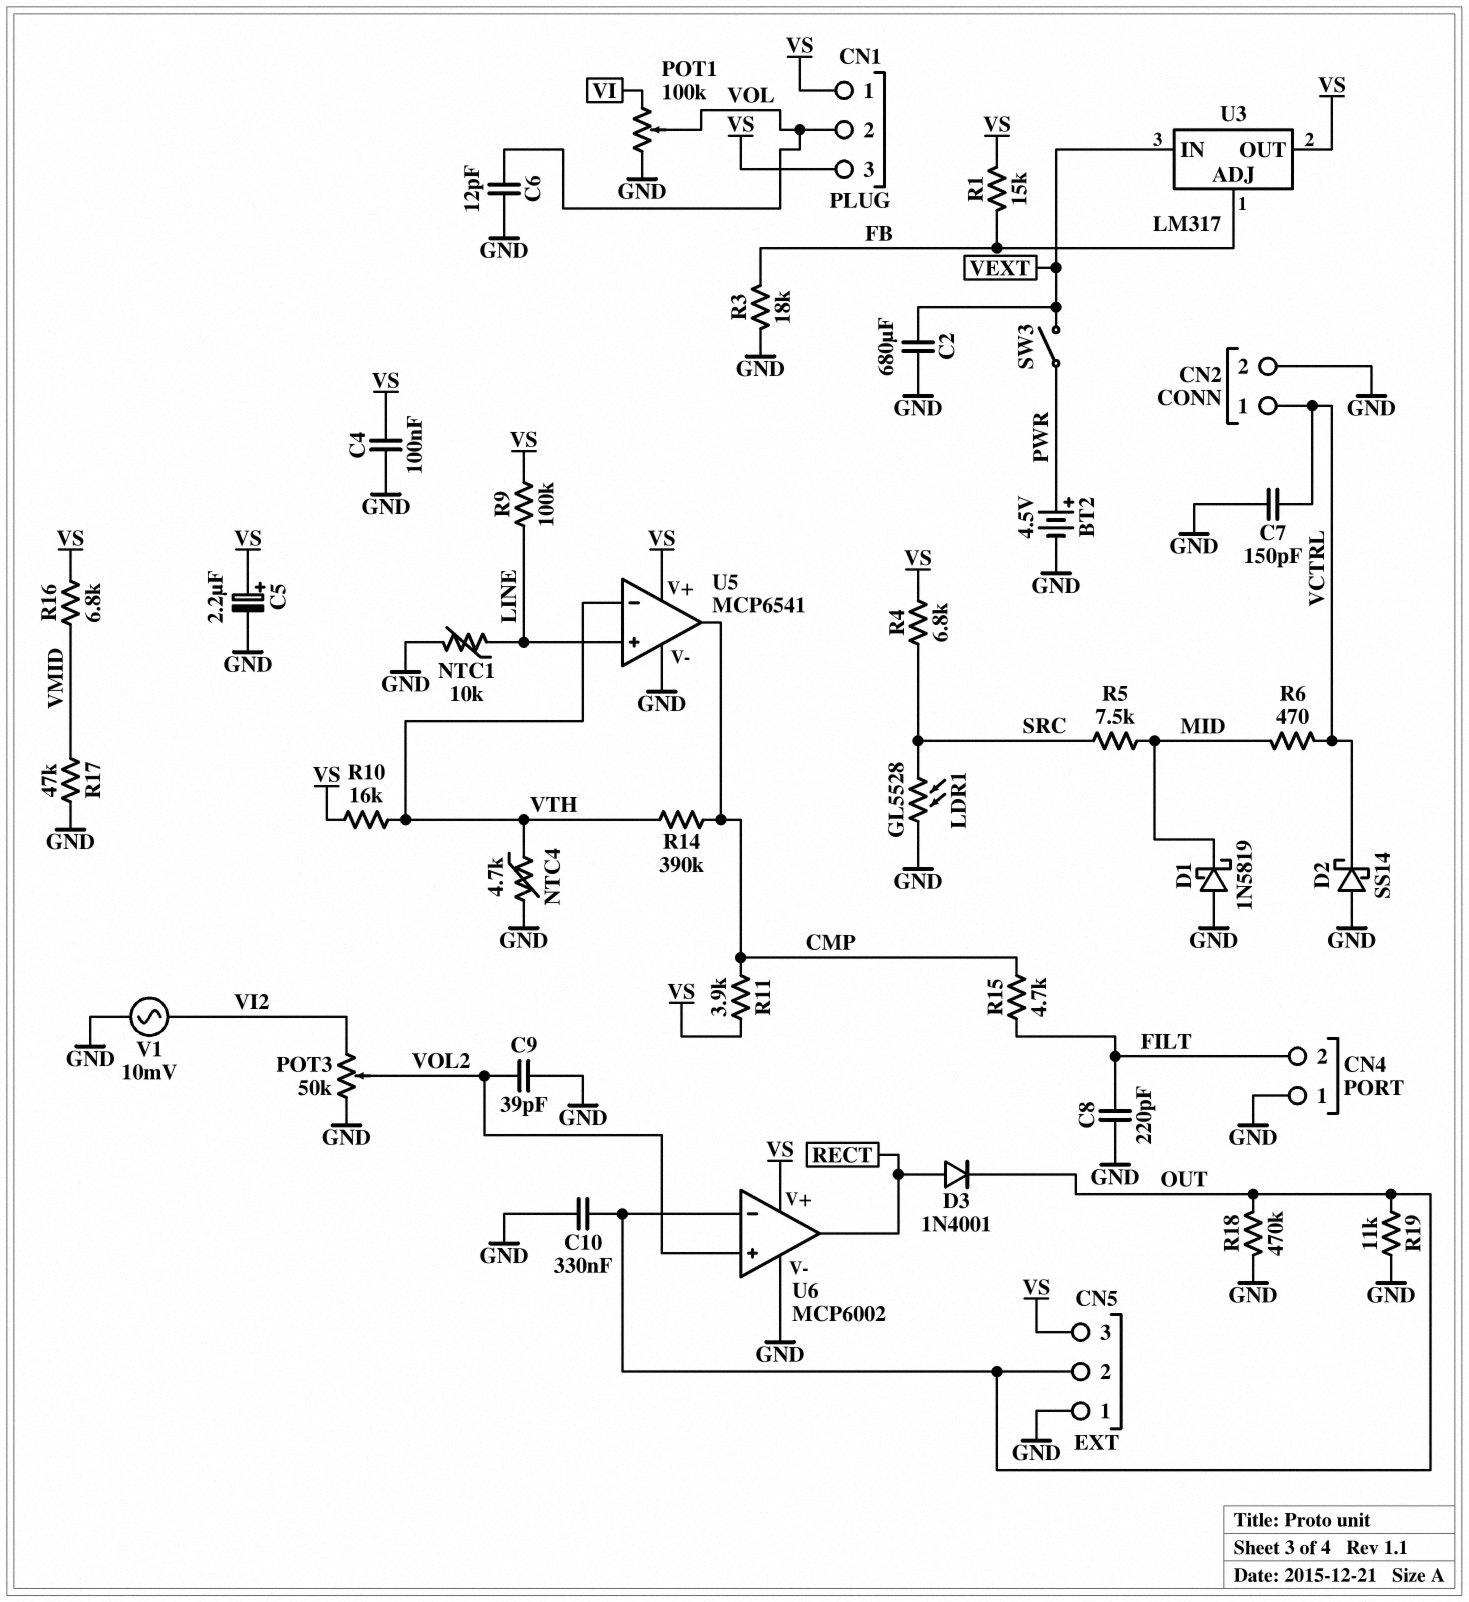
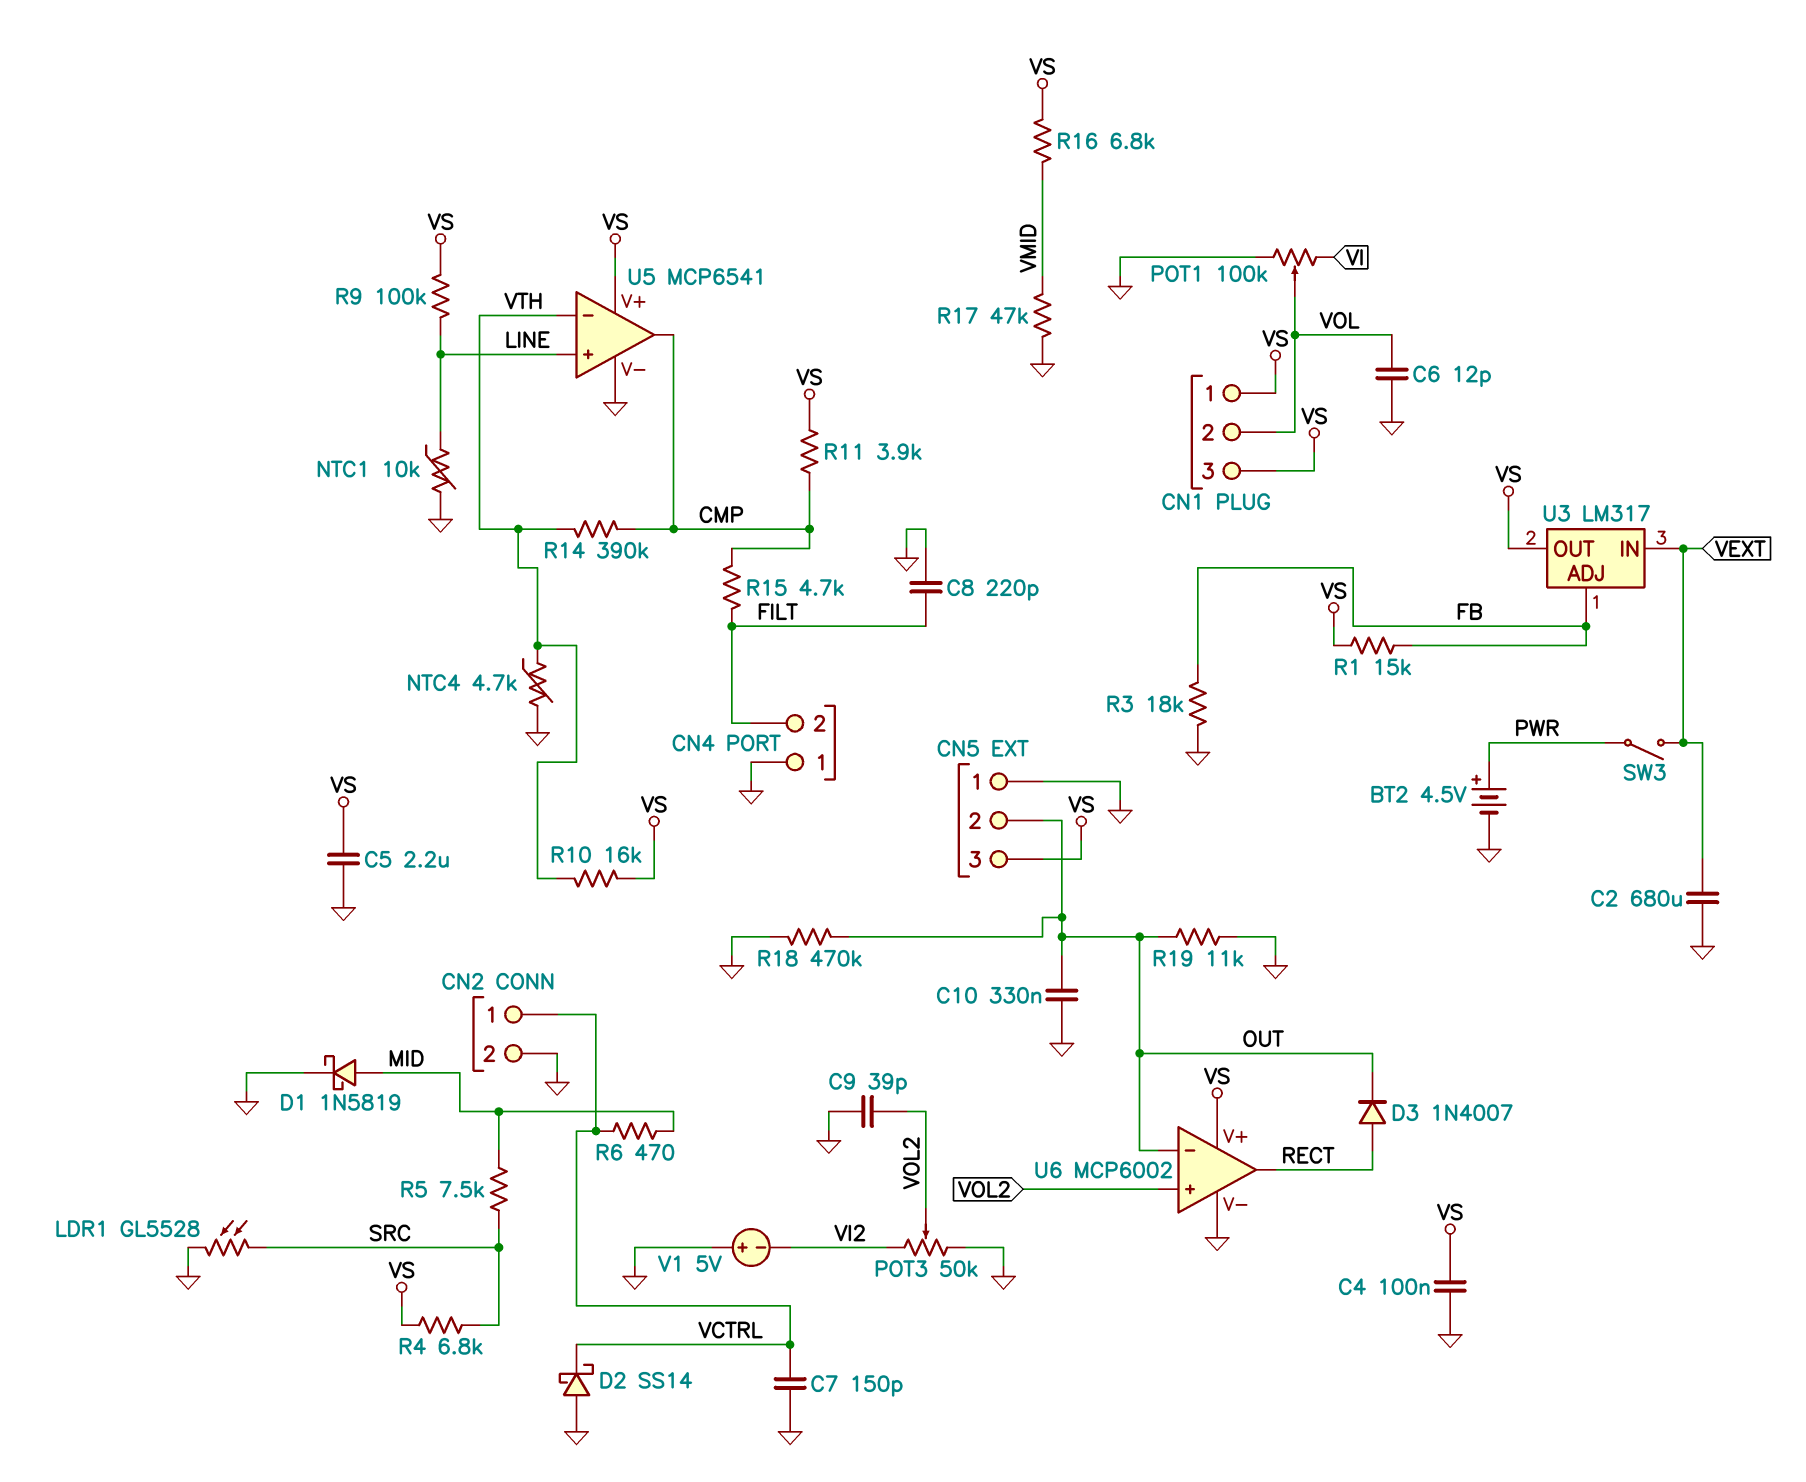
C5: 2.2uF (plus VS, minus GND) -> 2.2uF (GND, VS)
D1: schottky 1N5819 (A GND, K MID) -> schottky 1N5819 (A MID, K GND)
D3: diode 1N4001 (A RECT, K OUT) -> diode 1N4007 (A RECT, K OUT)
V1: AC 10mV (GND, VI2) -> 5V (plus GND, minus VI2)

